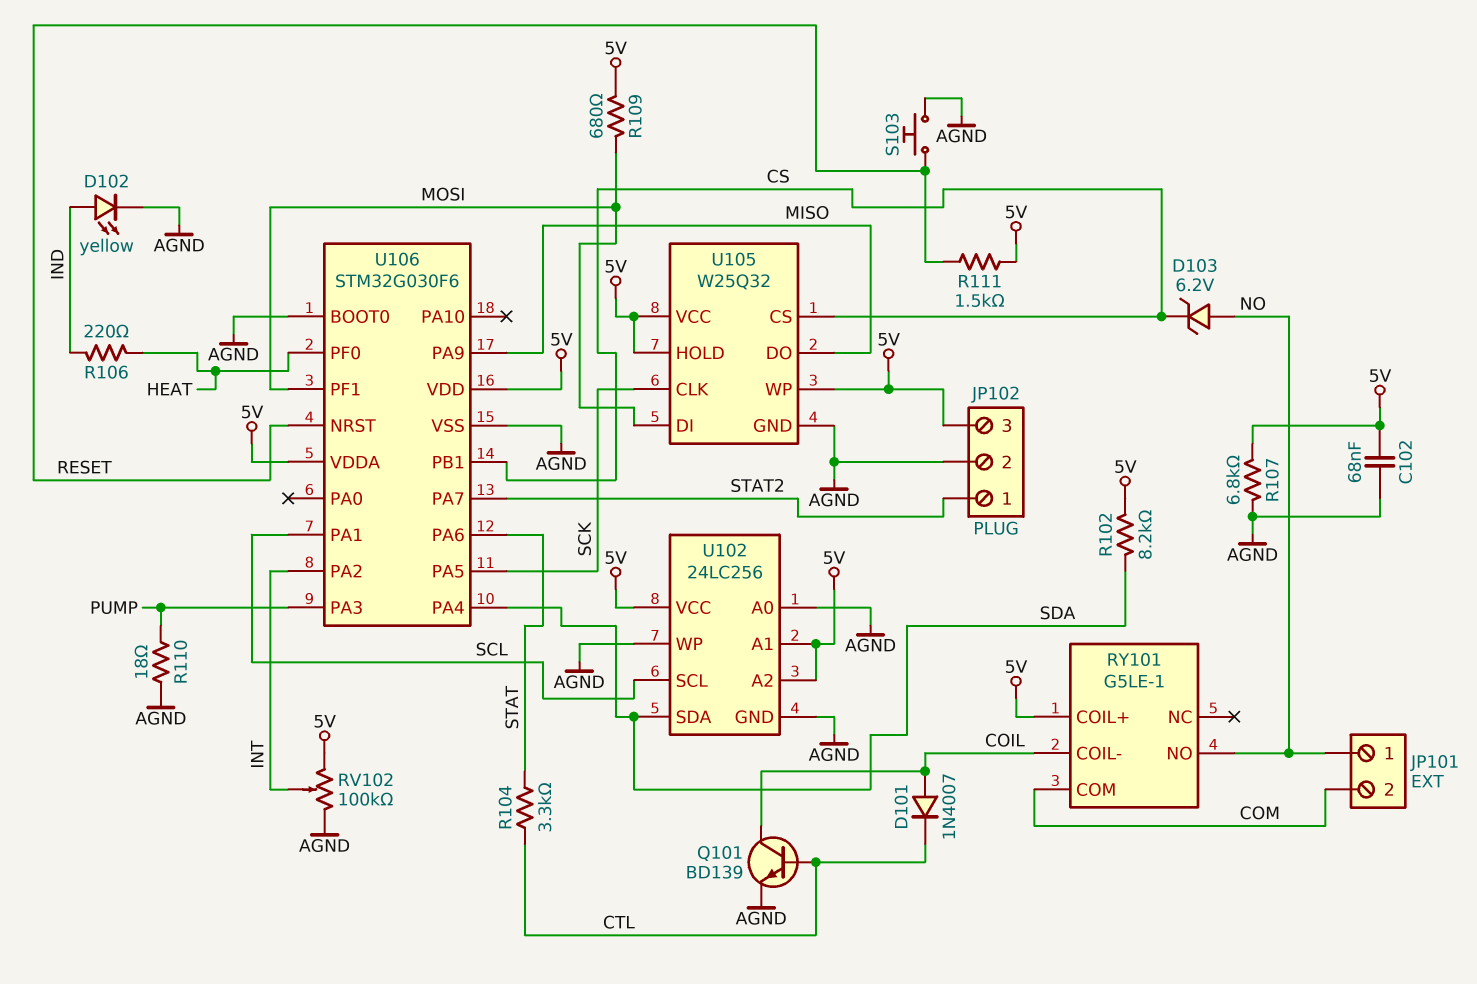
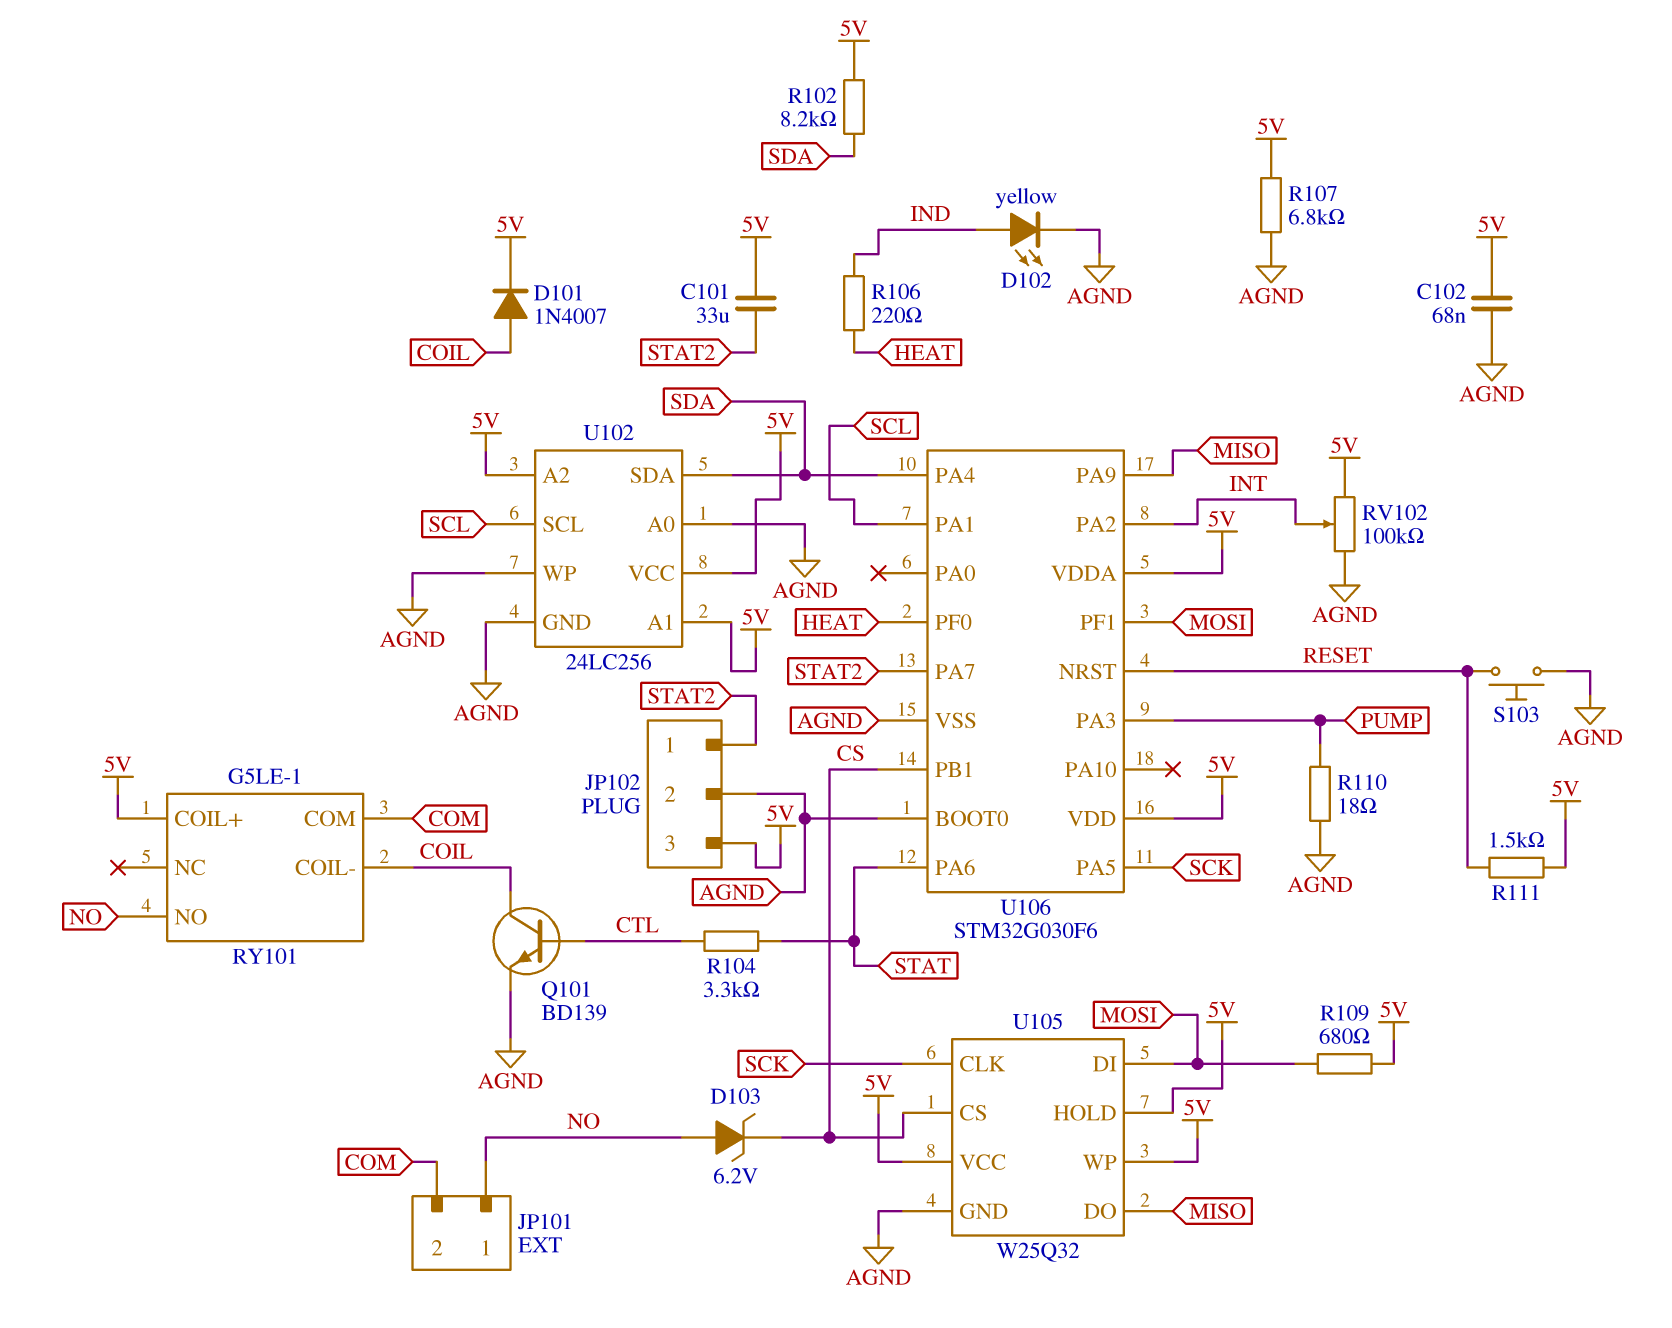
C101: none -> 33uF (5V, STAT2)
D101: diode 1N4007 (A COIL, K CTL) -> diode 1N4007 (A COIL, K 5V)

